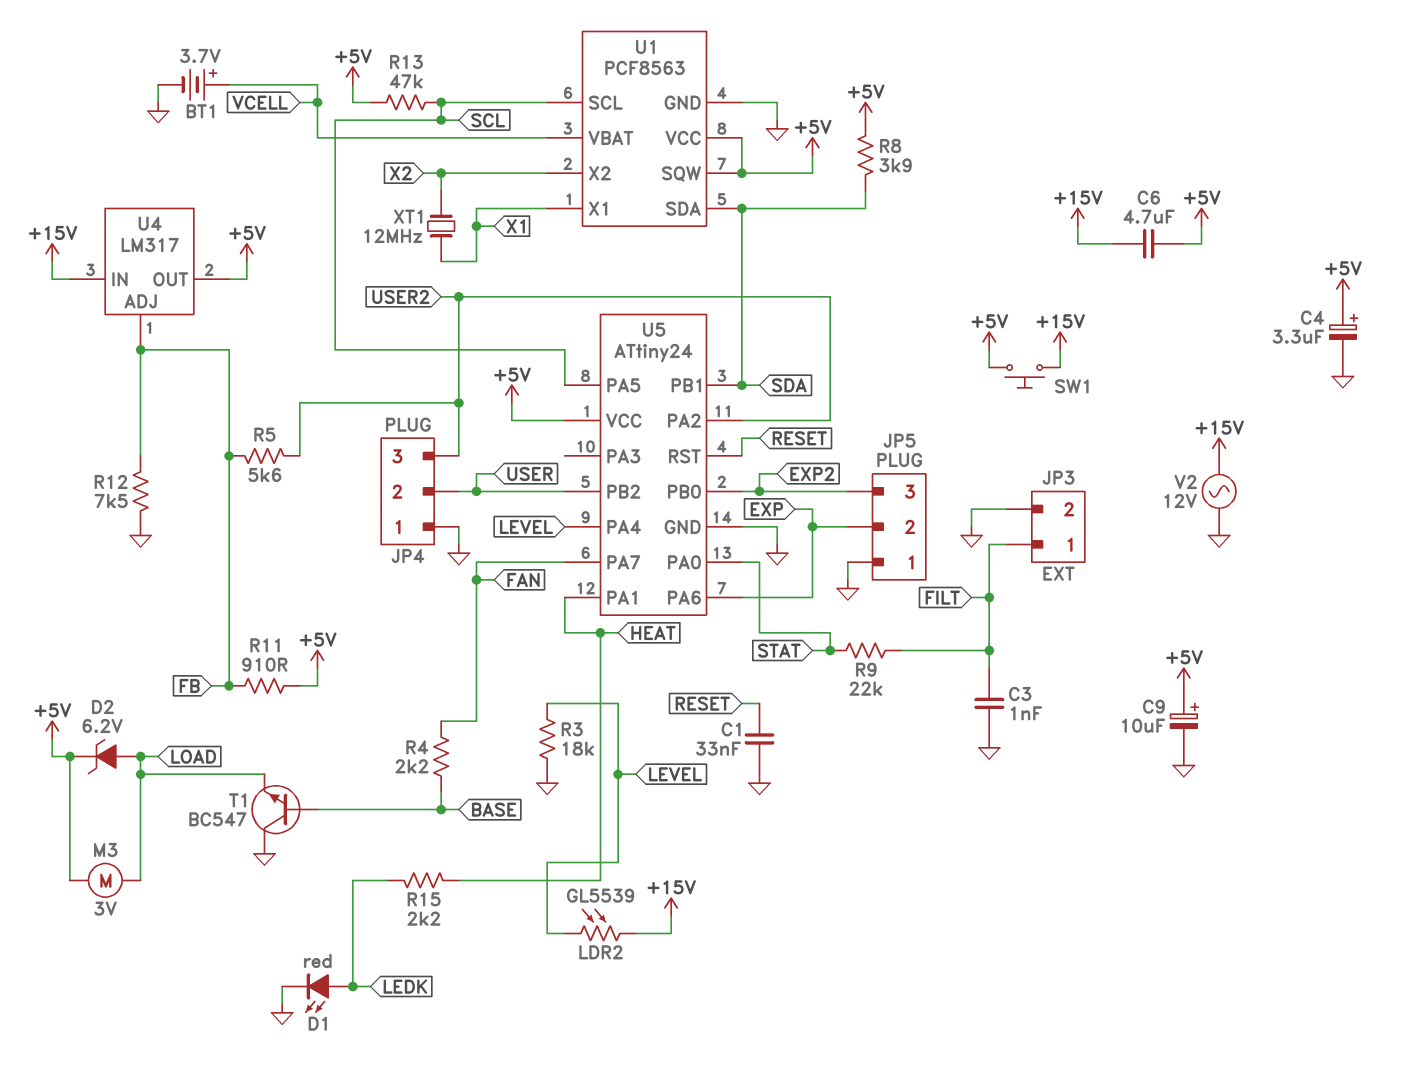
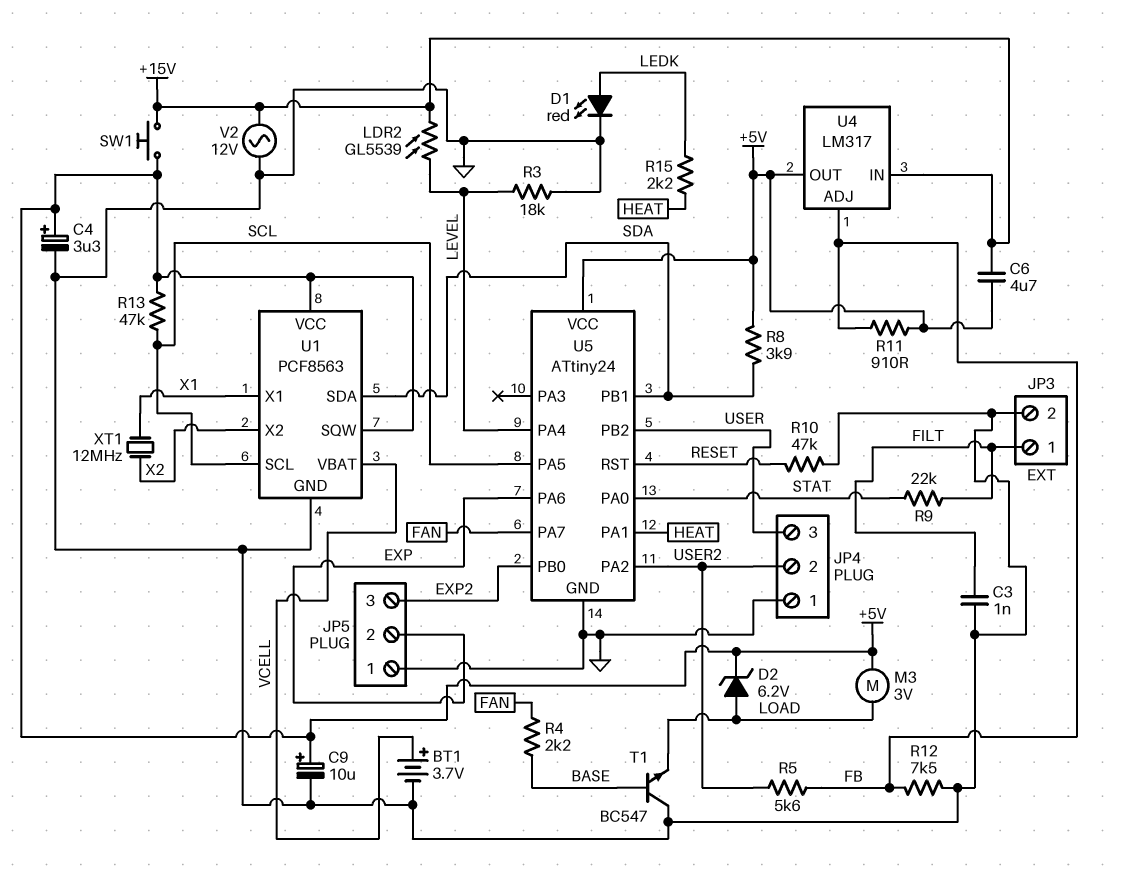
C1: 33nF (GND, RESET) -> none
JP4 pin 2: USER -> USER2
JP4 pin 3: USER2 -> USER
R10: none -> 47k (GND, RESET)

